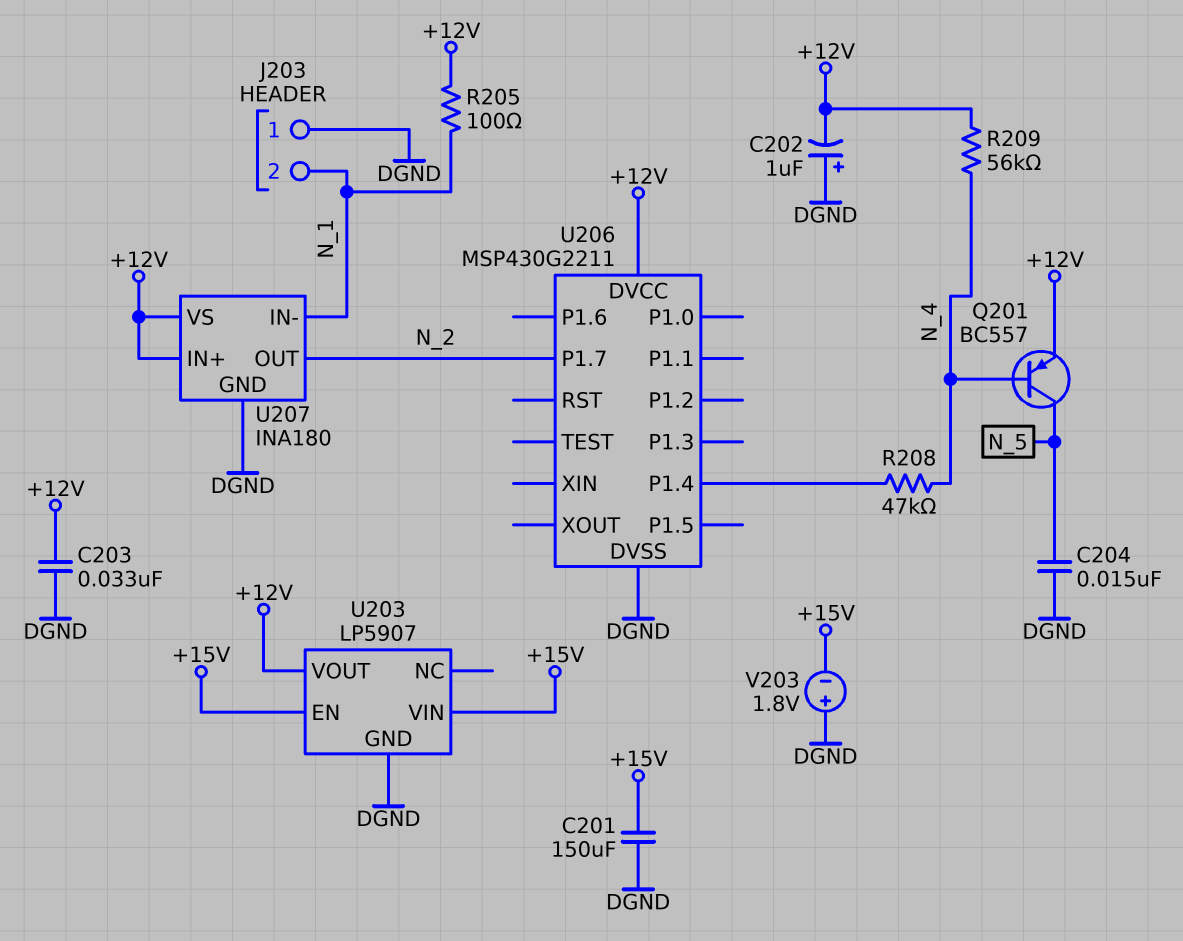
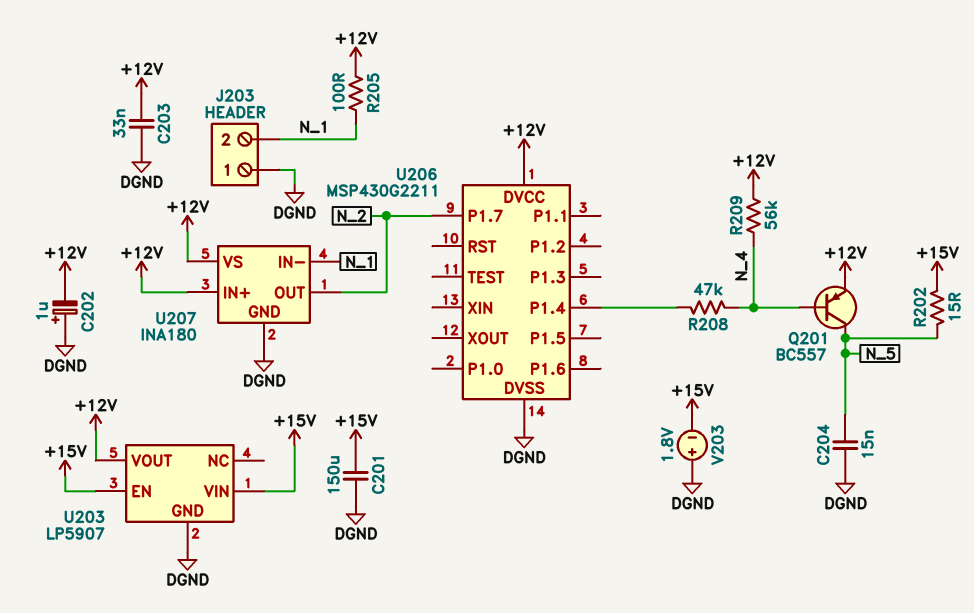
R202: none -> 15 (+15V, N_5)

